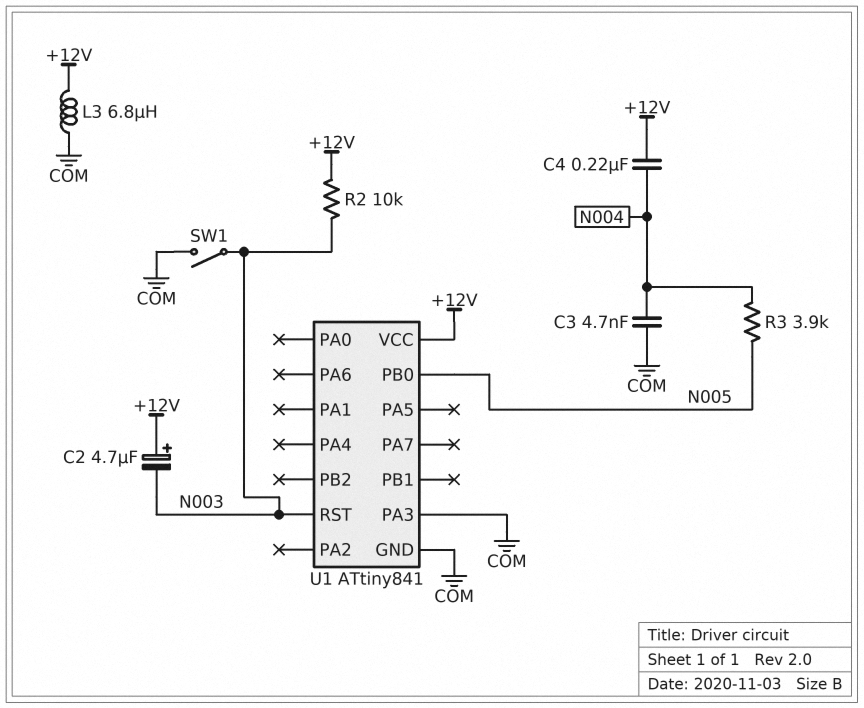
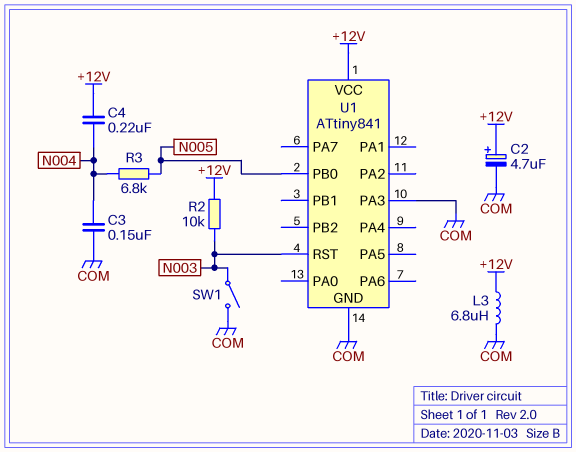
C2: 4.7uF (plus +12V, minus N003) -> 4.7uF (plus +12V, minus COM)
C3: 4.7nF (COM, N004) -> 150nF (COM, N004)
R3: 3.9k (N004, N005) -> 6.8k (N004, N005)

